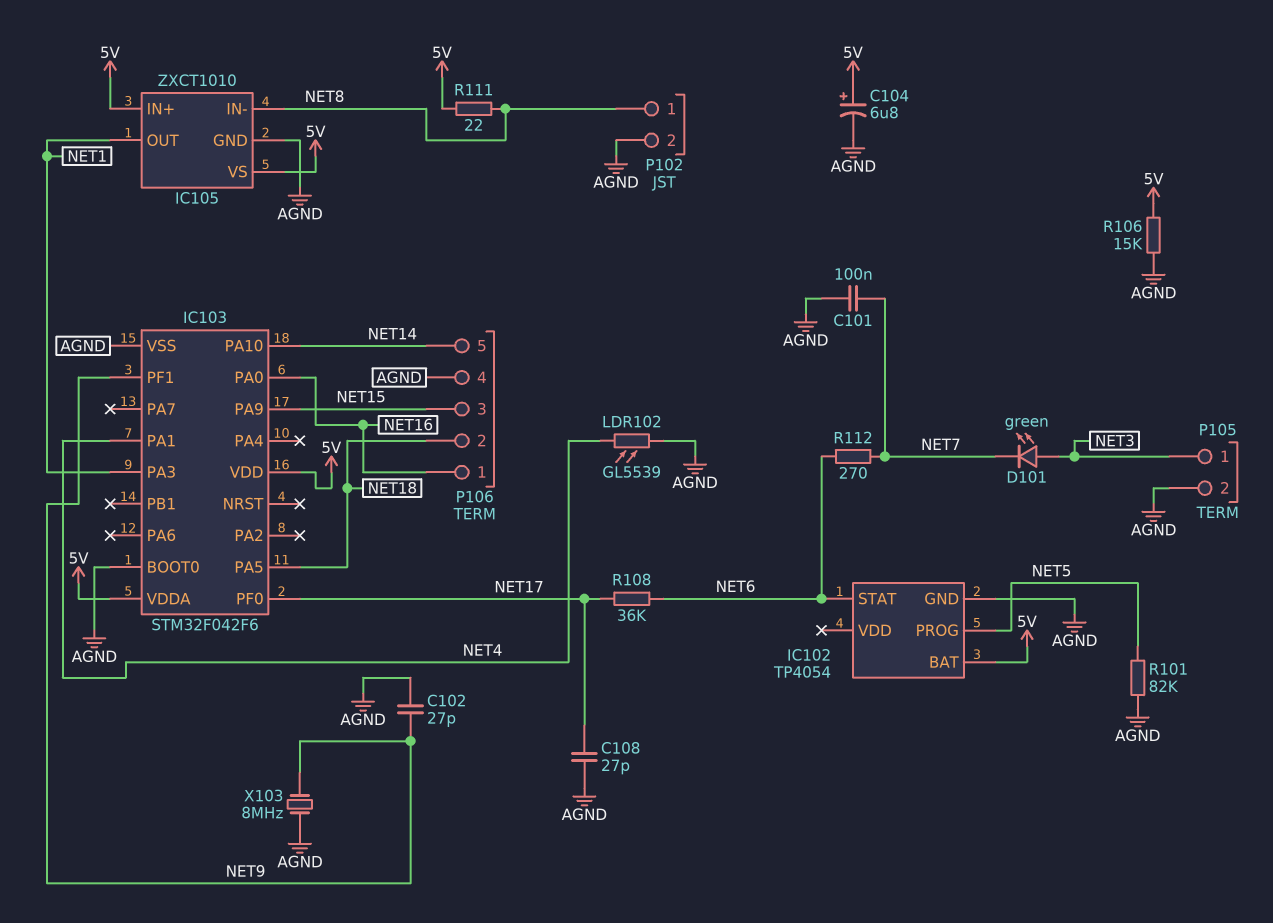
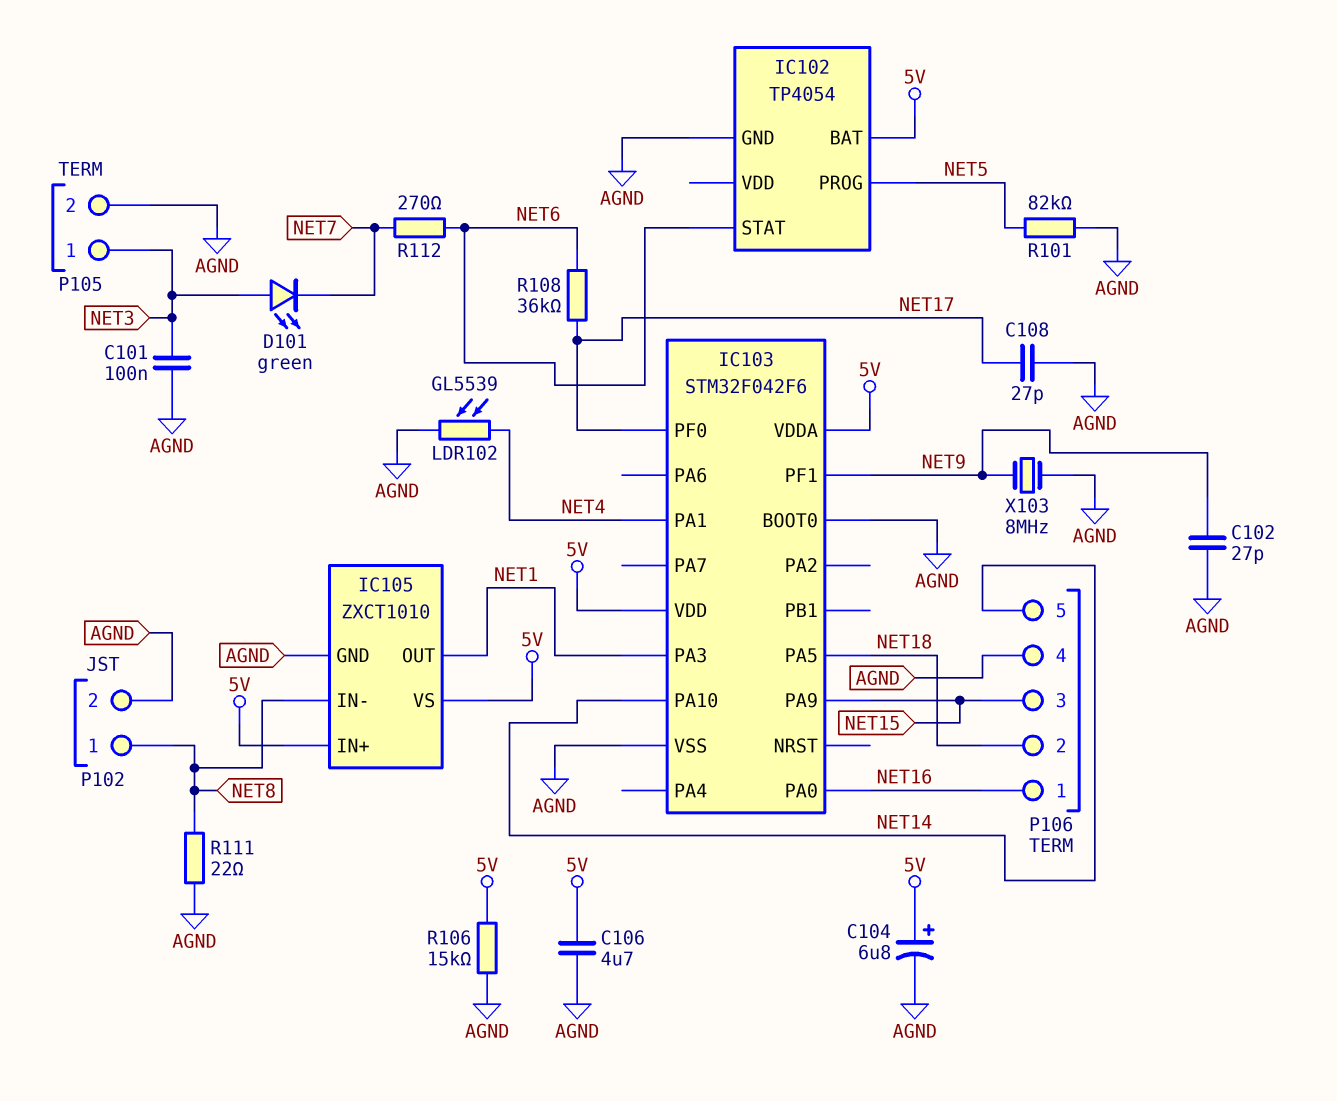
C101: 100nF (AGND, NET7) -> 100nF (AGND, NET3)
C106: none -> 4.7uF (5V, AGND)
R111: 22 (5V, NET8) -> 22 (AGND, NET8)

